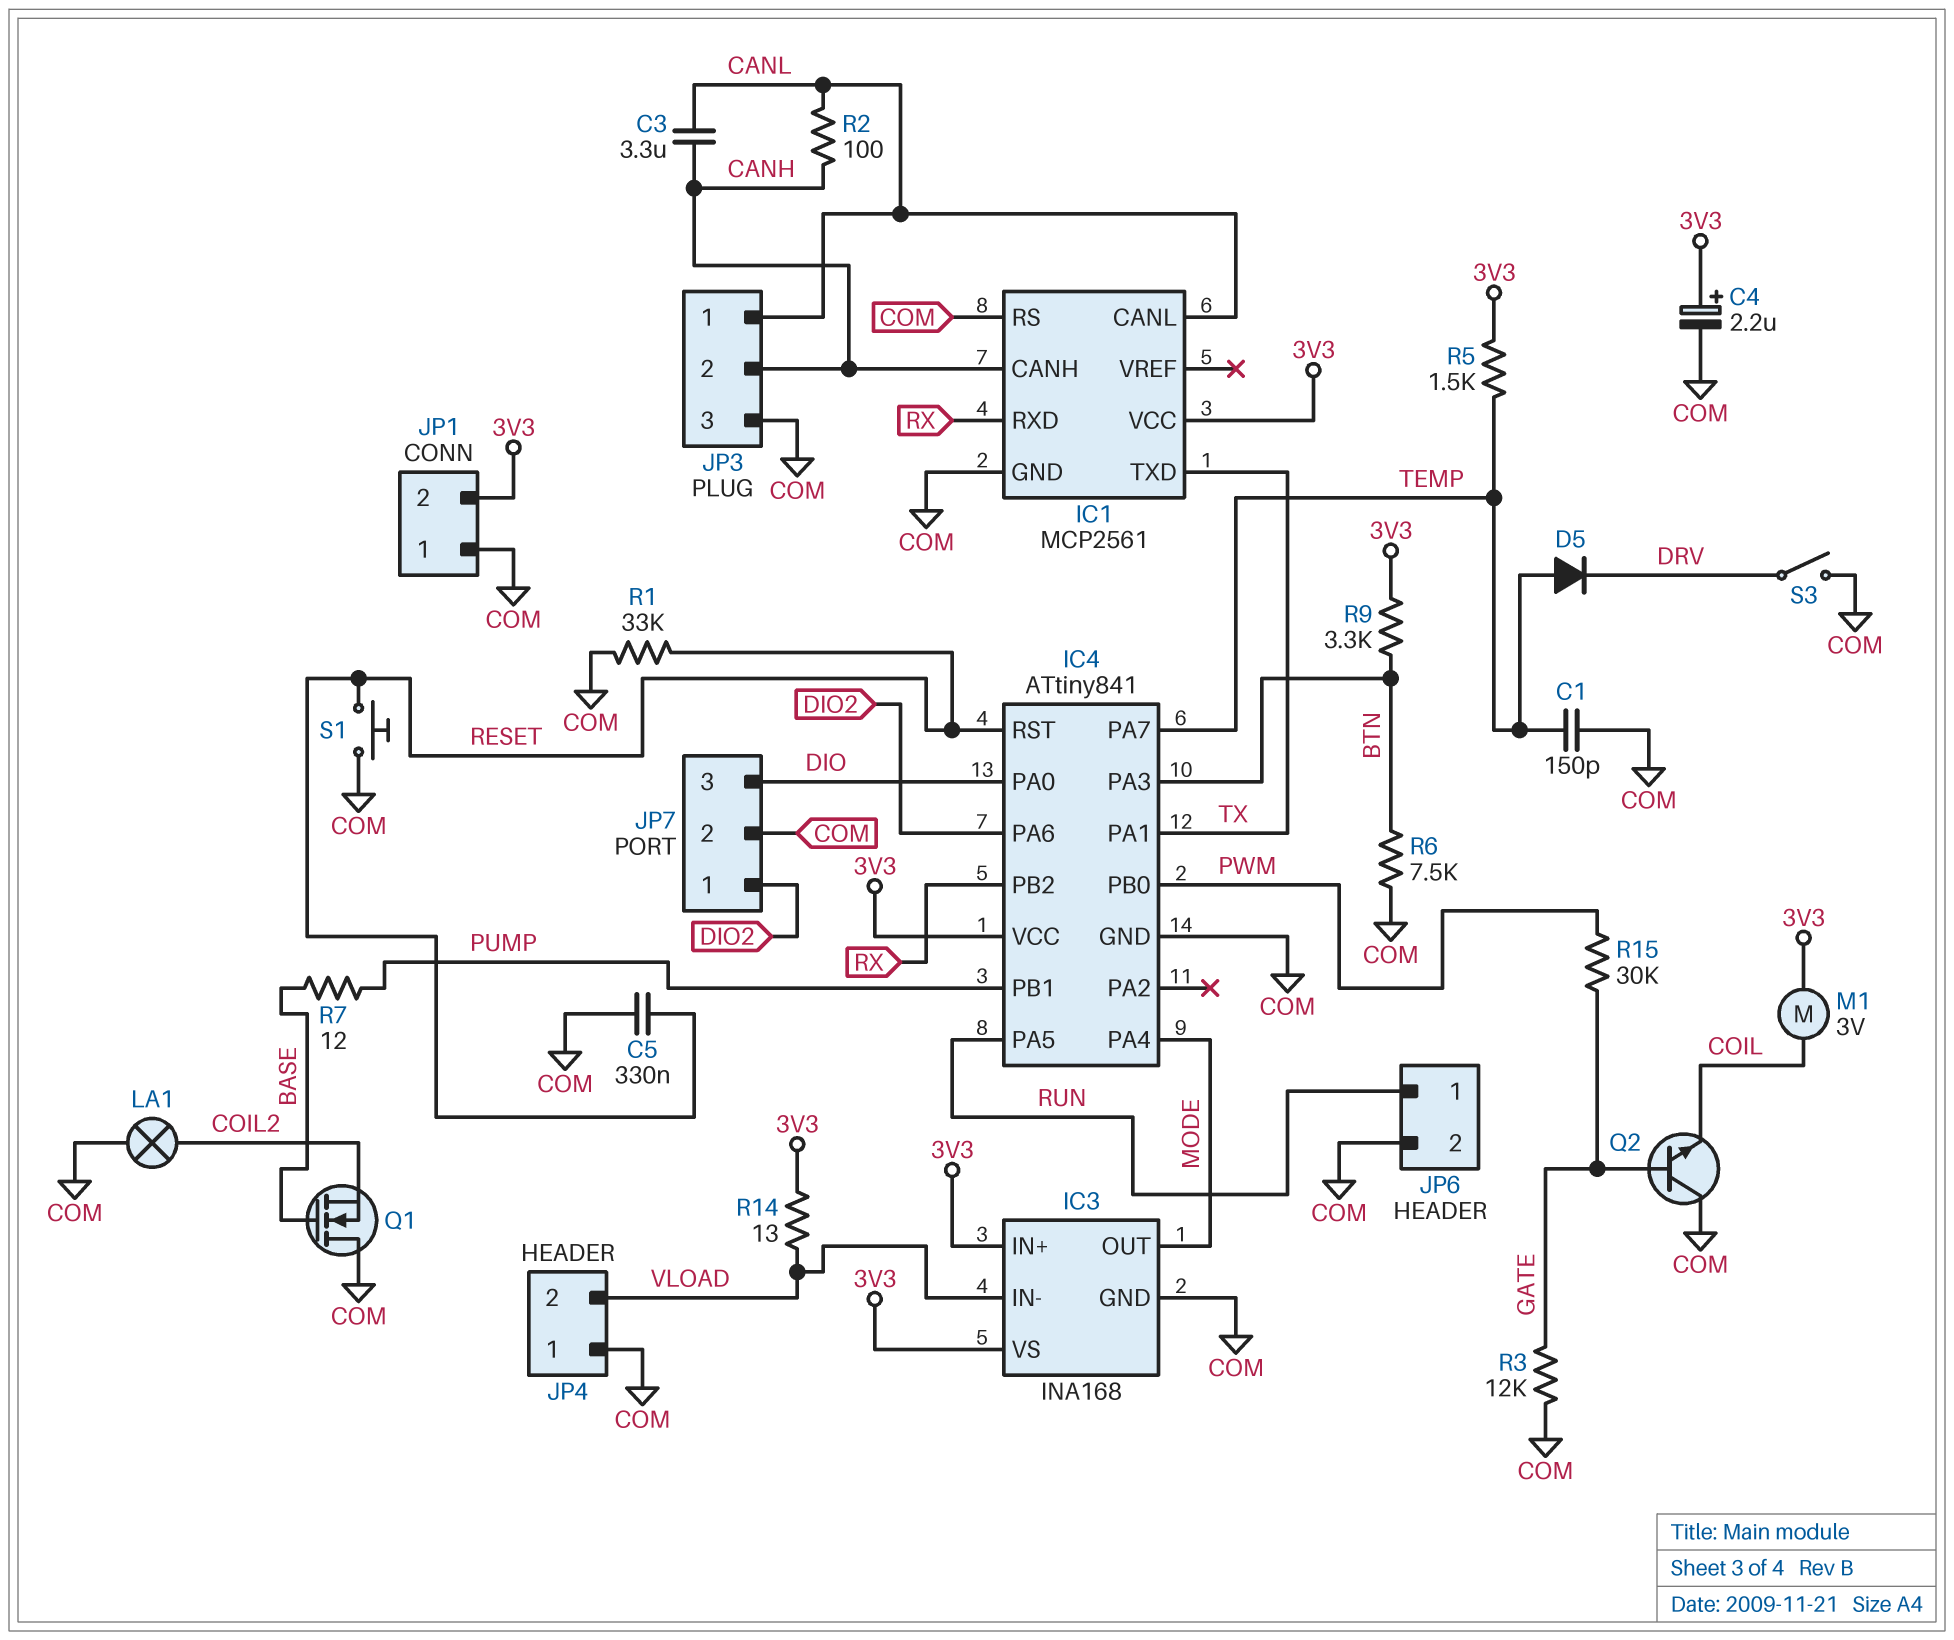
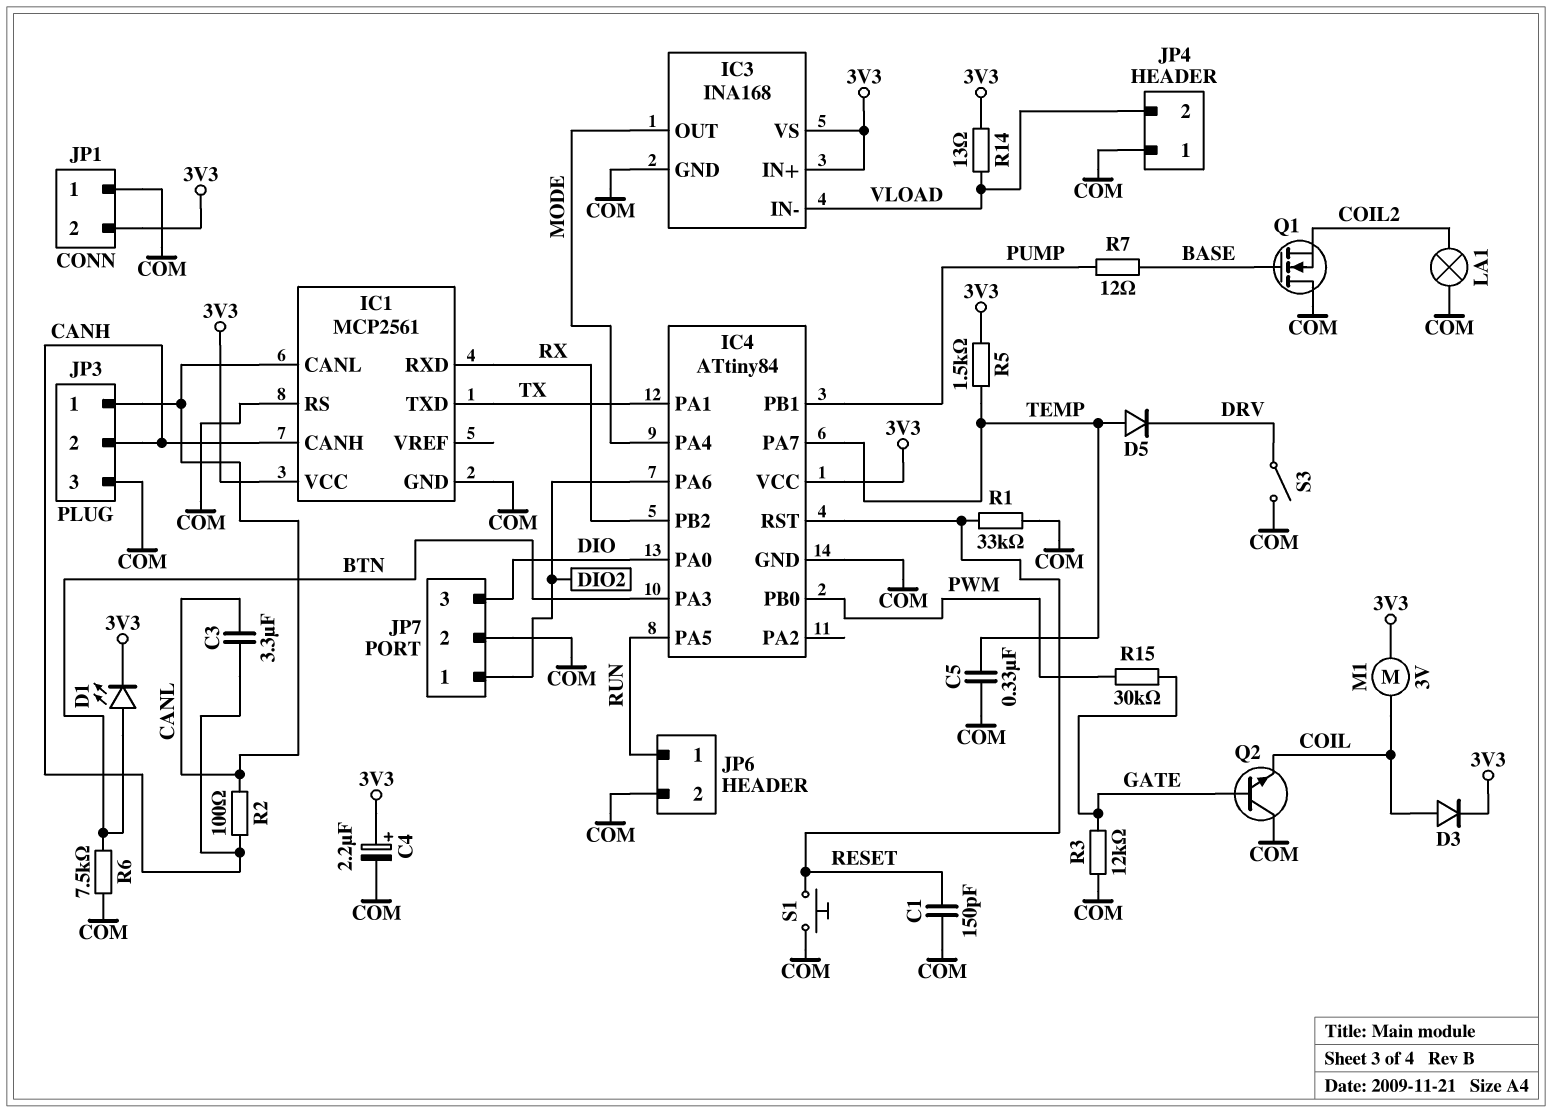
C1: 150pF (COM, TEMP) -> 150pF (COM, RESET)
C5: 330nF (COM, RESET) -> 330nF (COM, TEMP)
D1: none -> LED (A BTN, K 3V3)
D3: none -> diode (A COIL, K 3V3)
IC4: ATtiny841 -> ATtiny84
R9: 3.3k (3V3, BTN) -> none

